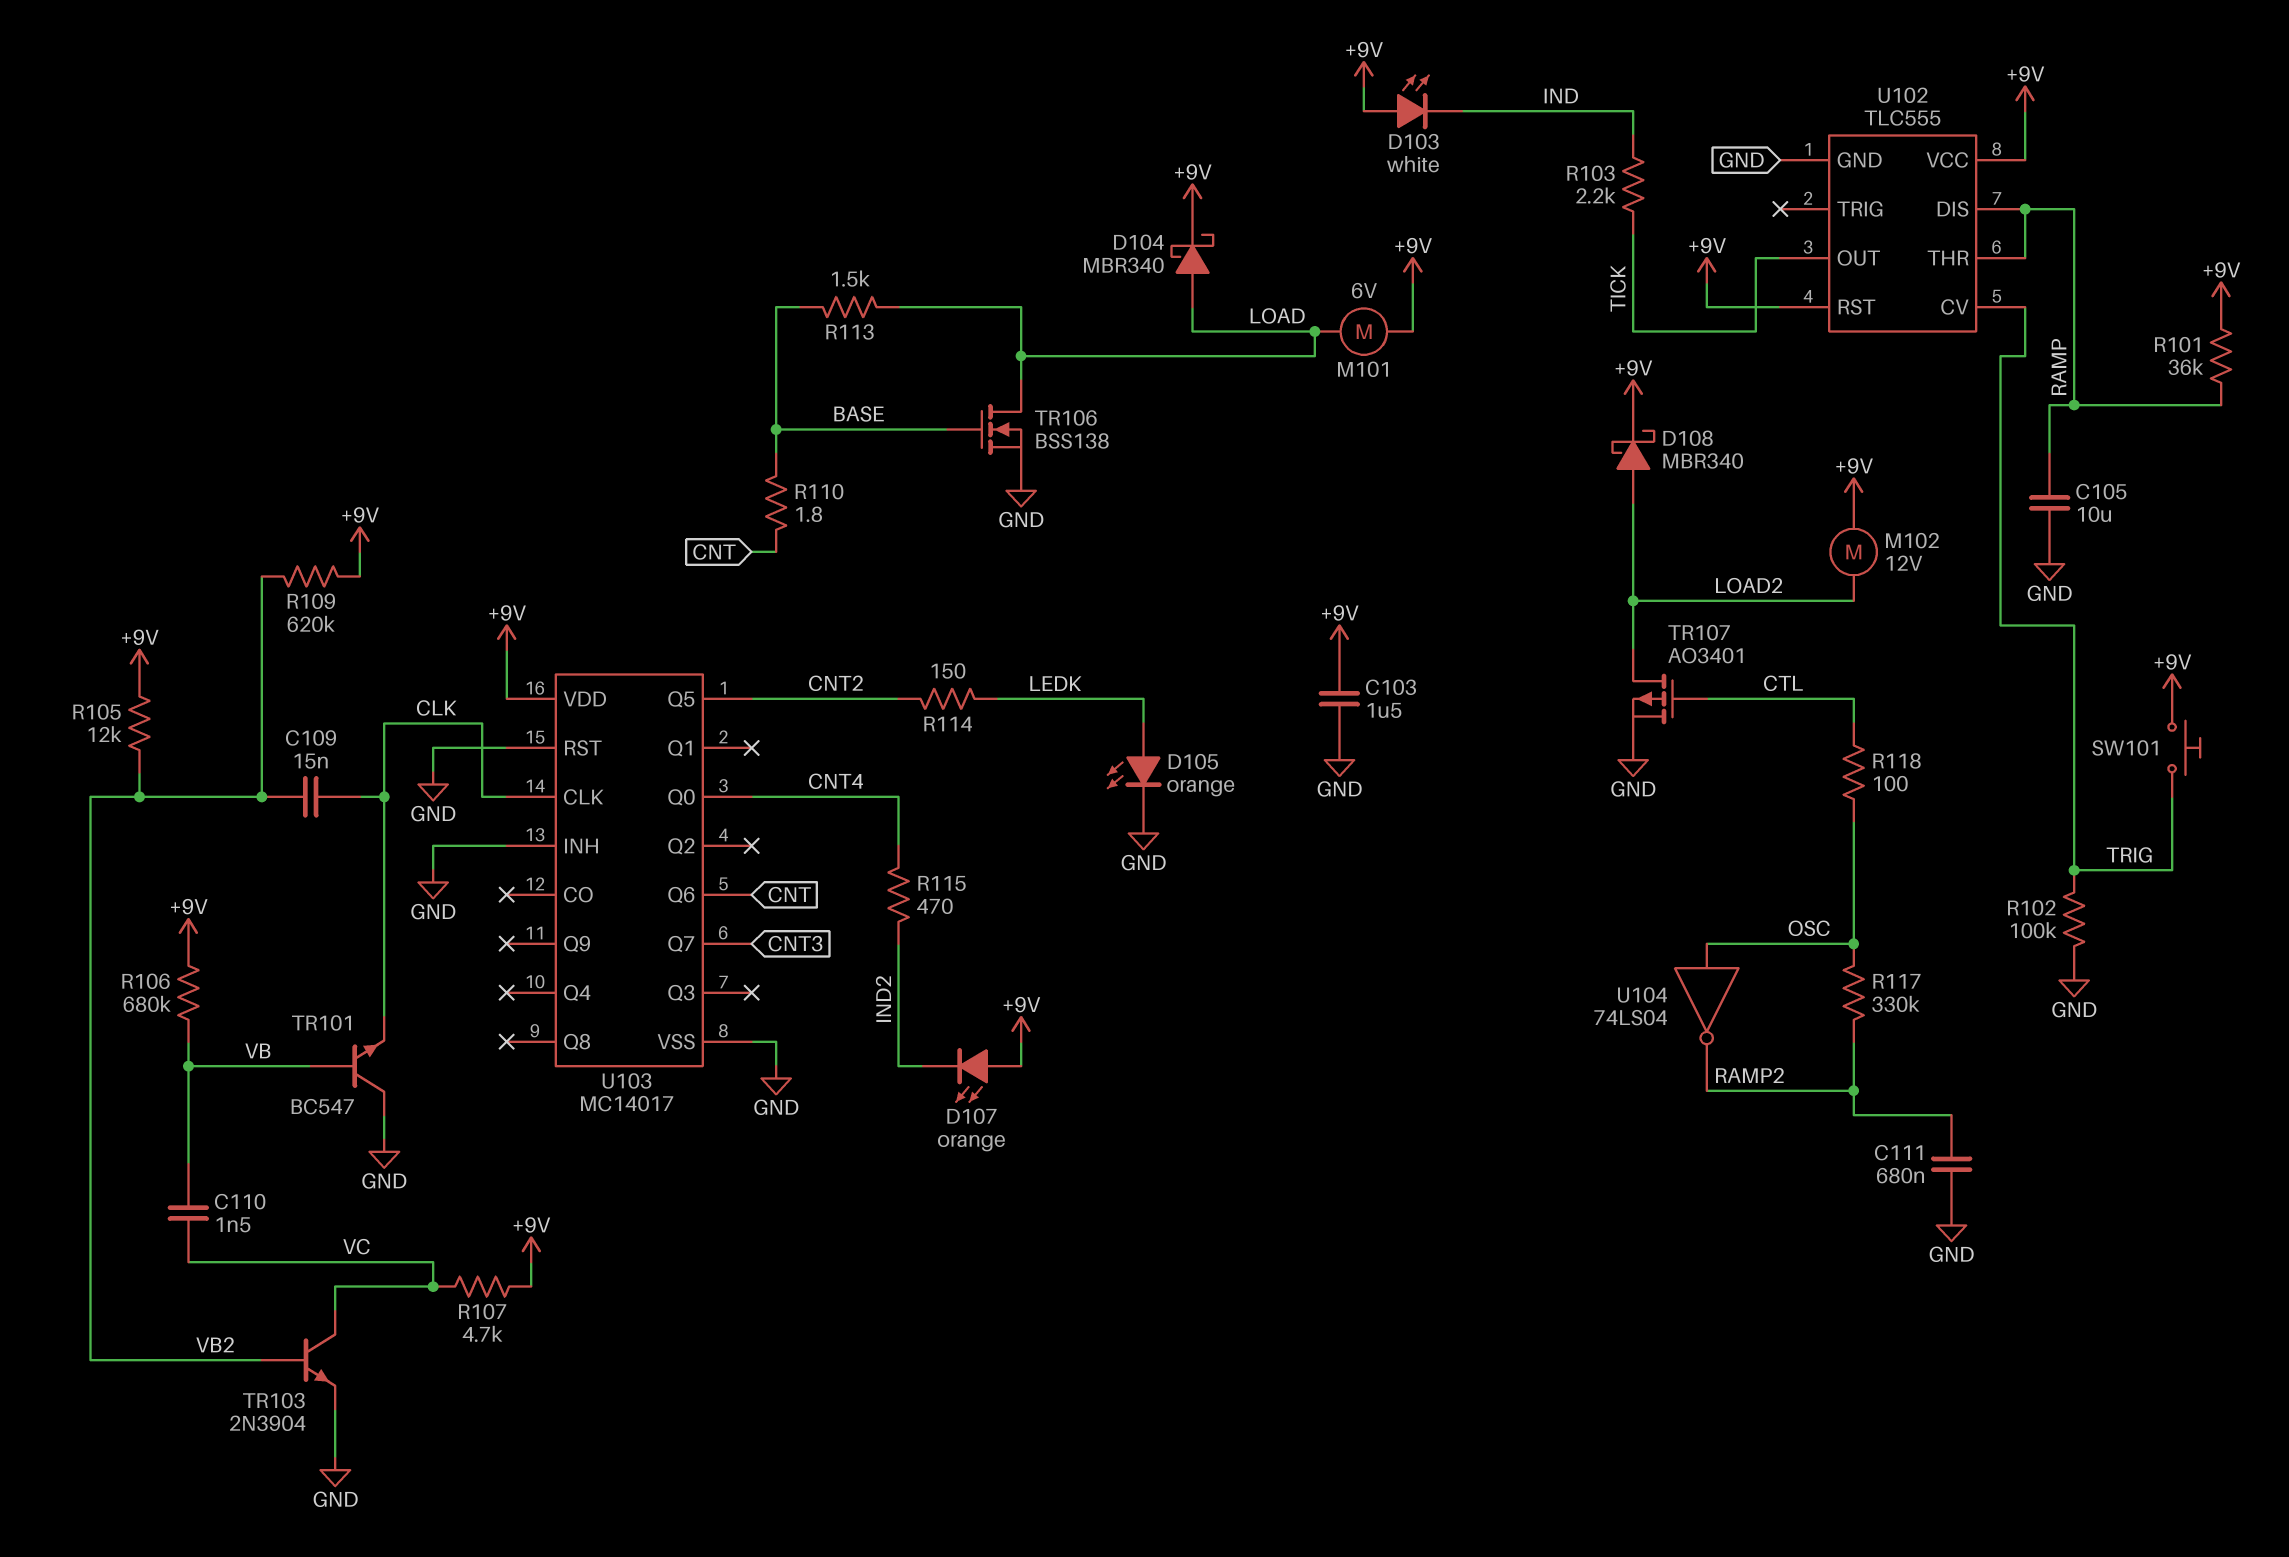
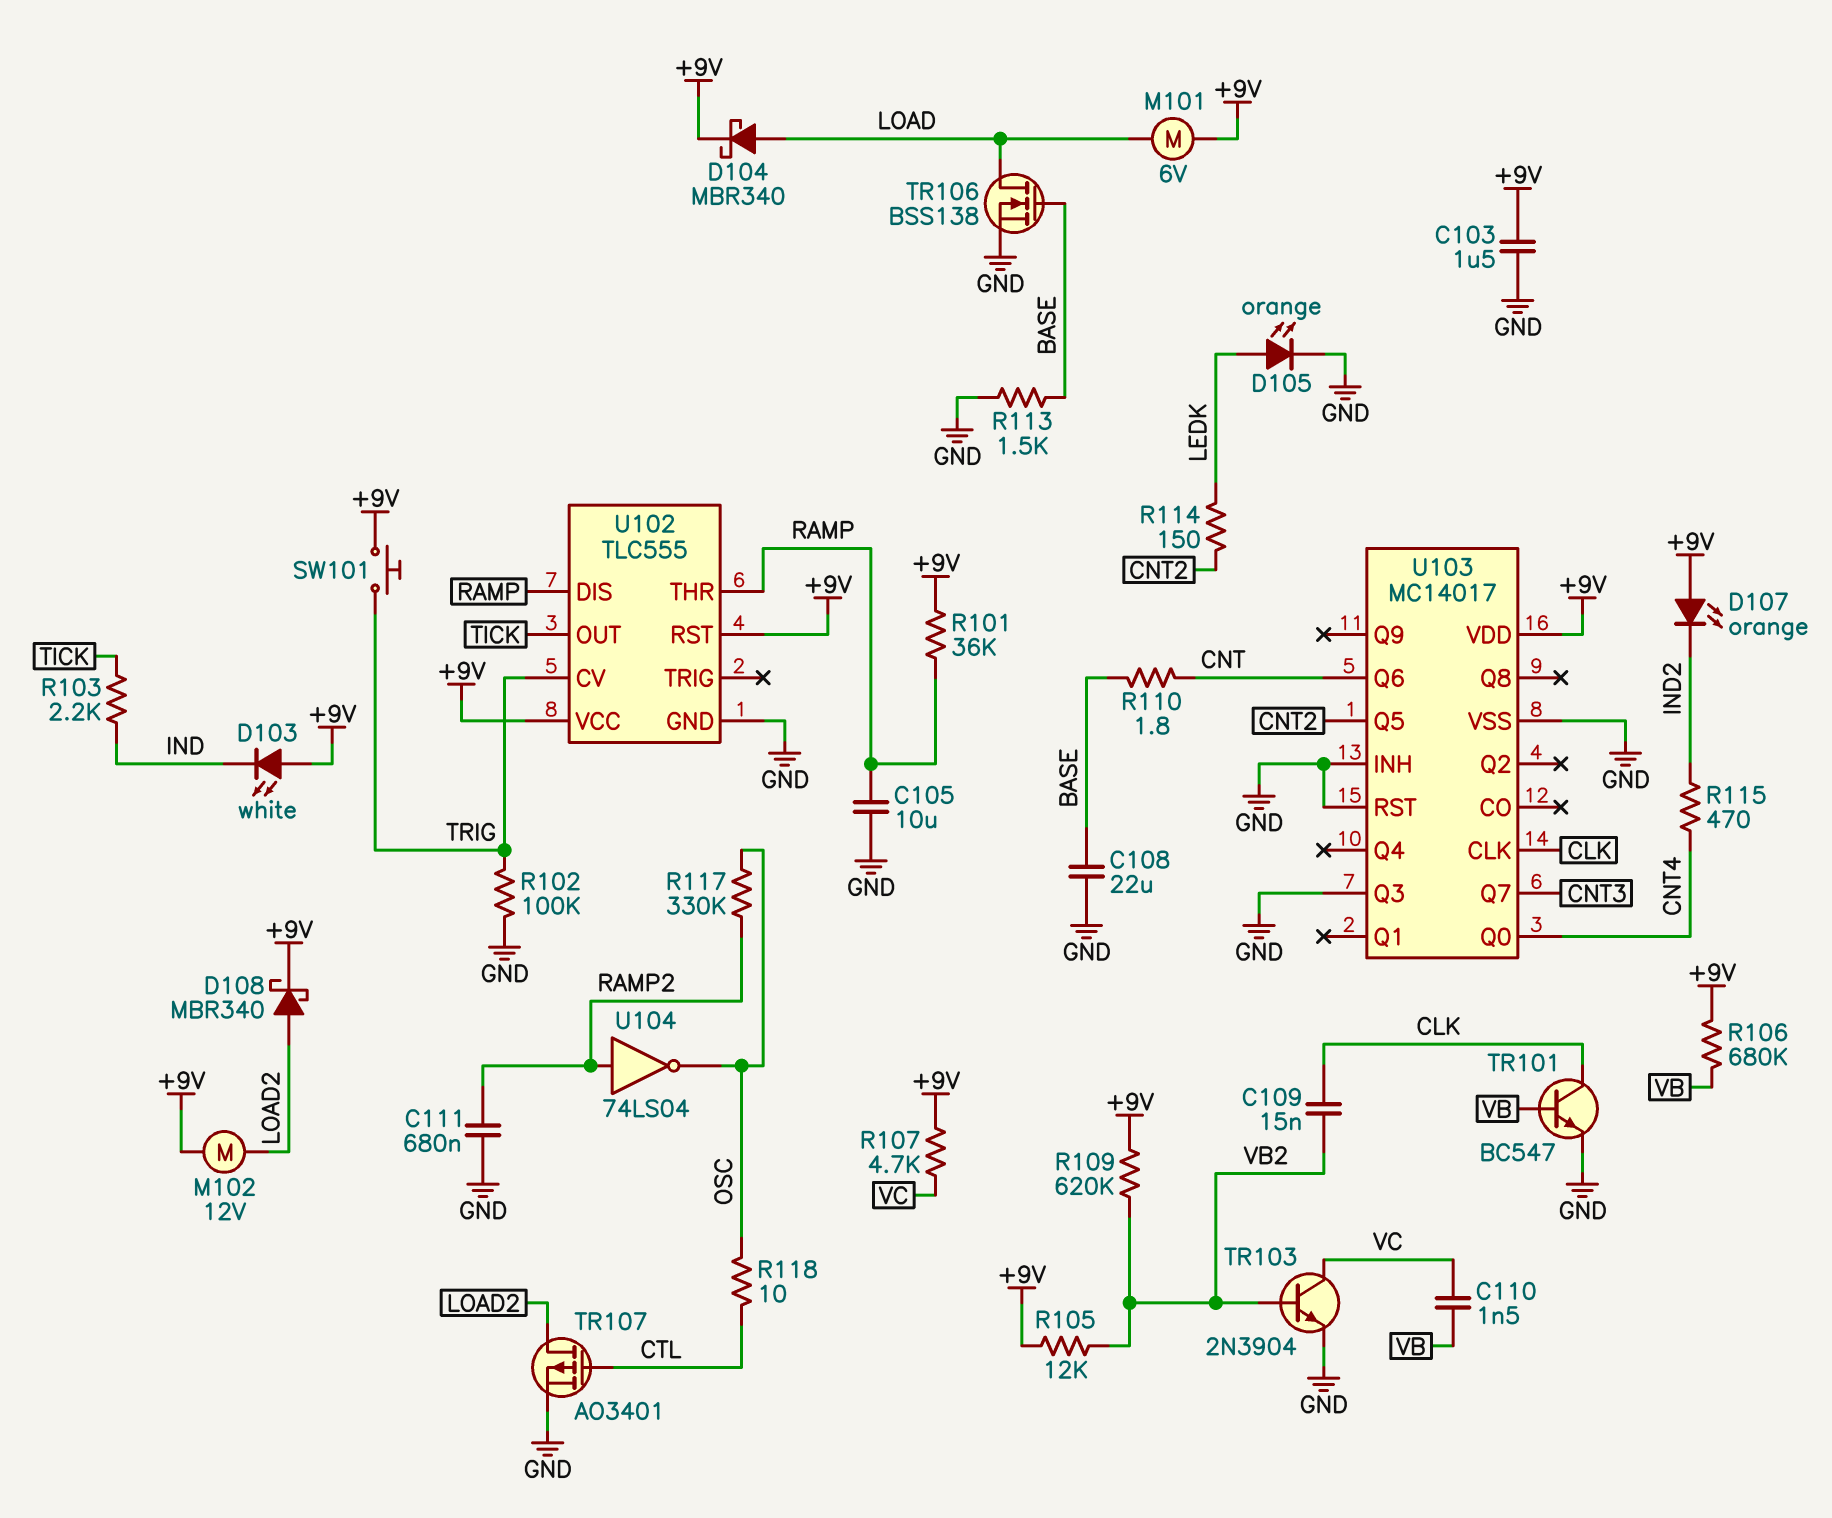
C108: none -> 22uF (BASE, GND)
R113: 1.5k (BASE, LOAD) -> 1.5k (BASE, GND)
R118: 100 (CTL, OSC) -> 10 (CTL, OSC)
TR101: NPN BC547 (B VB, C GND, E CLK) -> NPN BC547 (B VB, C CLK, E GND)
U103 pin Q3: none -> GND
U104: NOT 74LS04 (in OSC, out RAMP2) -> NOT 74LS04 (in RAMP2, out OSC)

